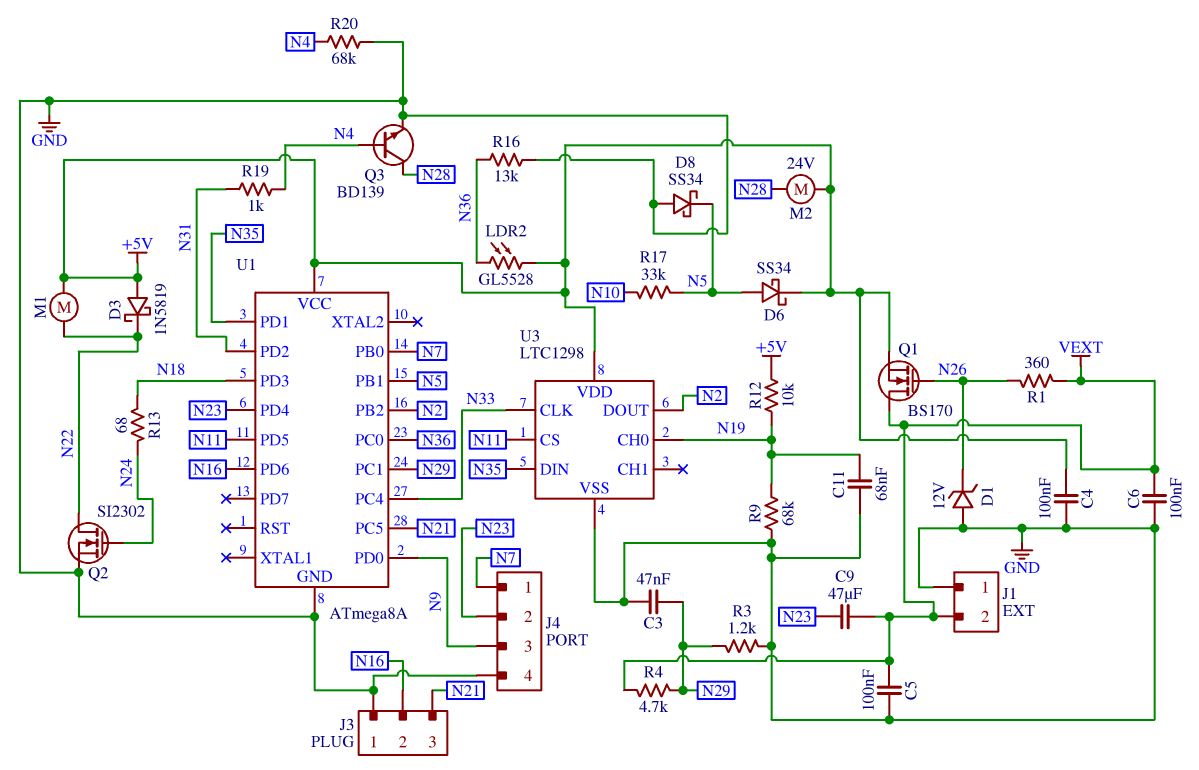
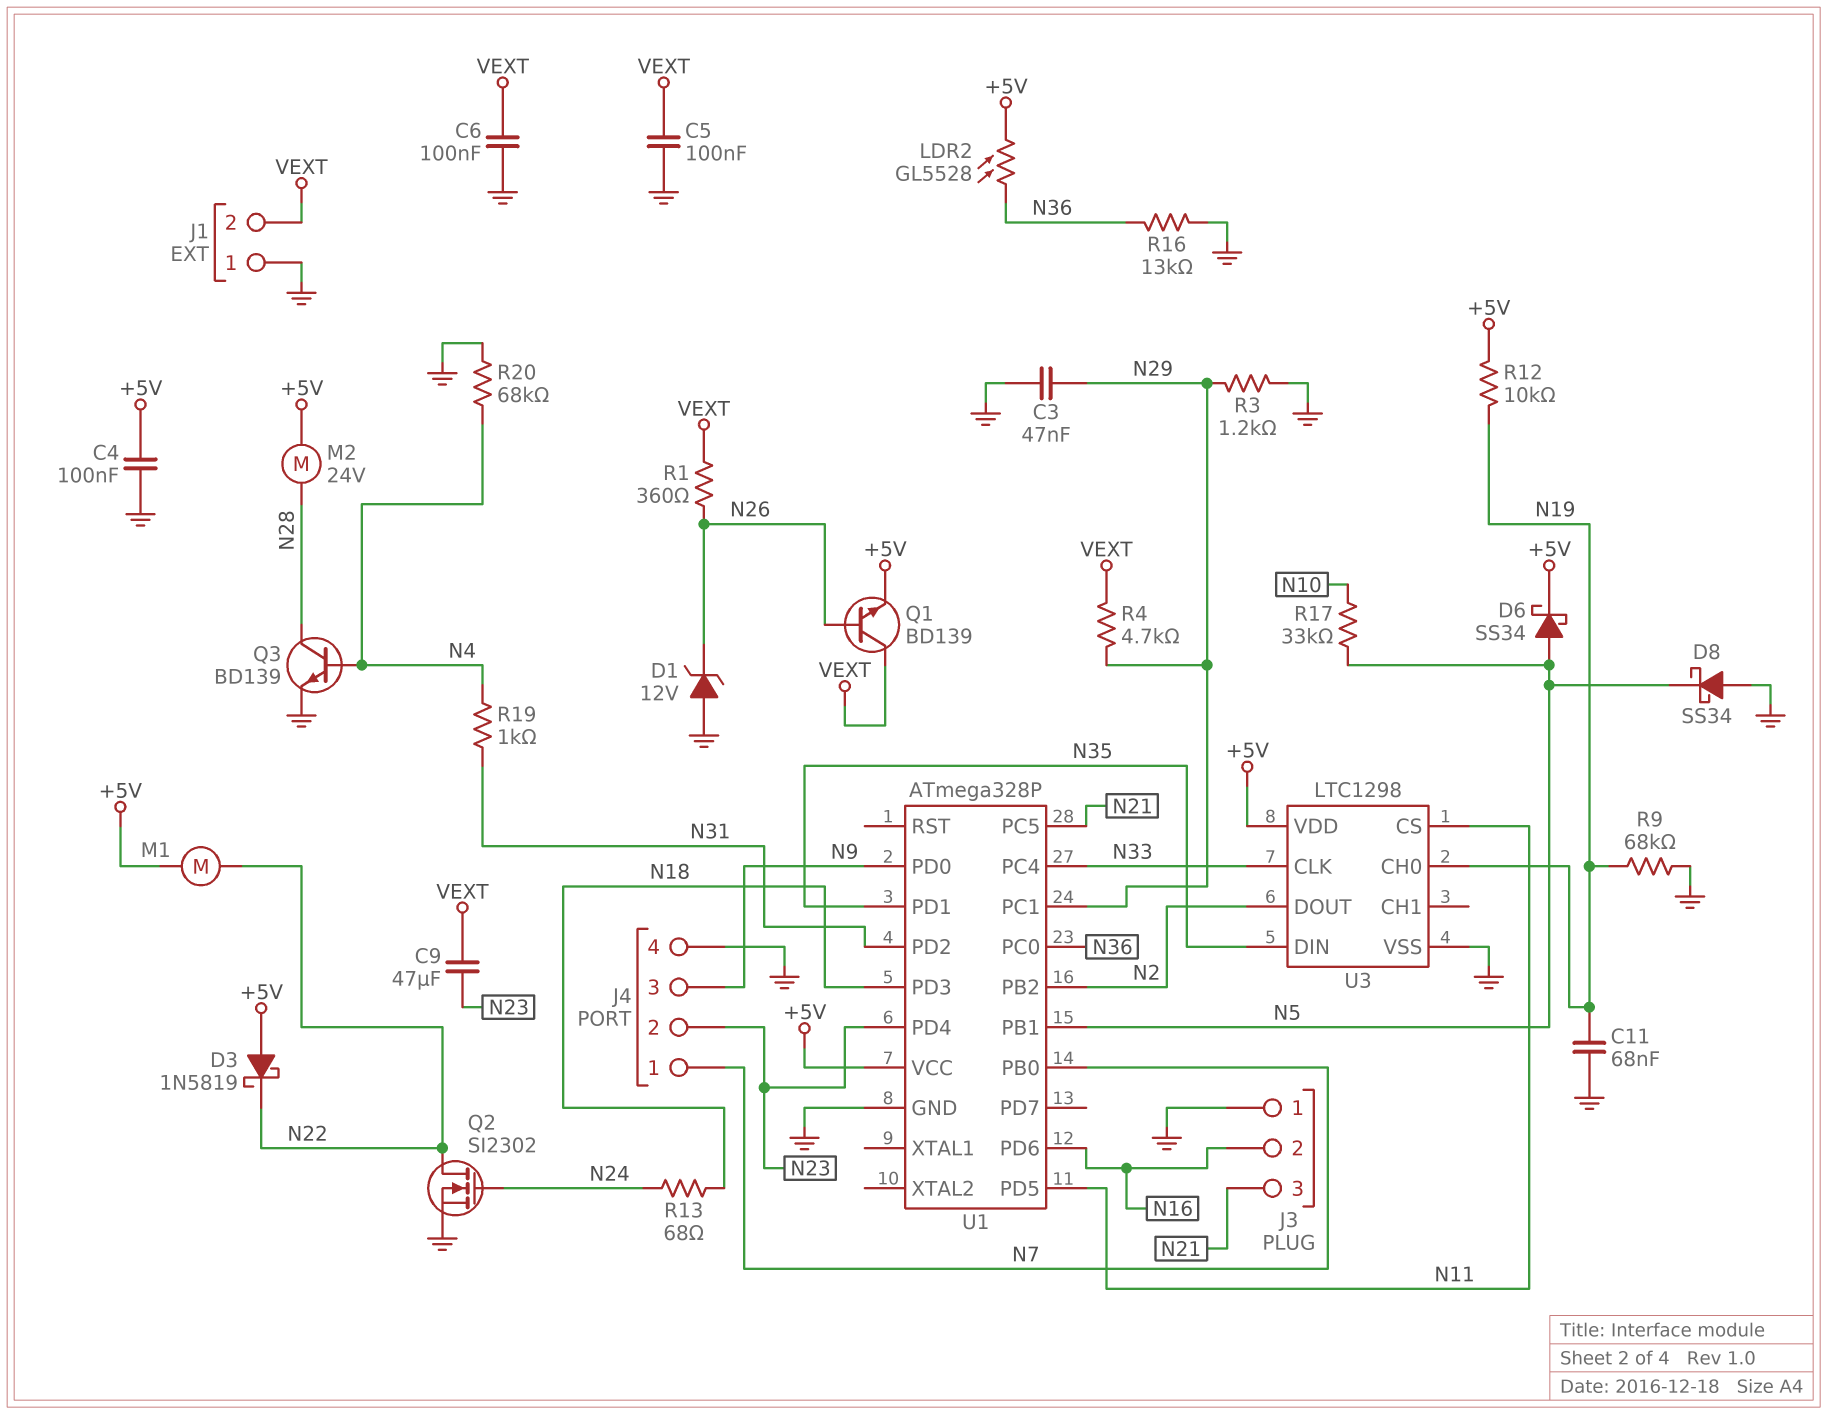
Q1: NMOS BS170 (G N26, D VEXT, S +5V) -> NPN BD139 (B N26, C VEXT, E +5V)
U1: ATmega8A -> ATmega328P

